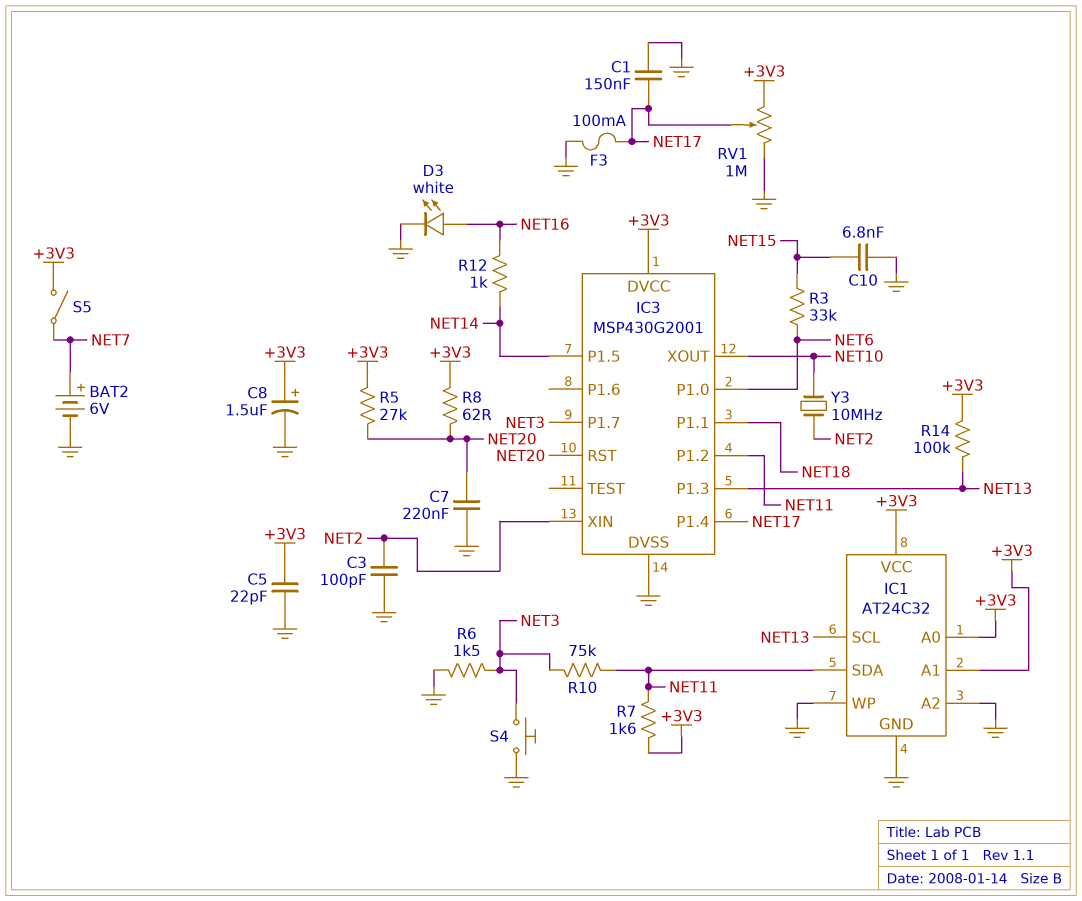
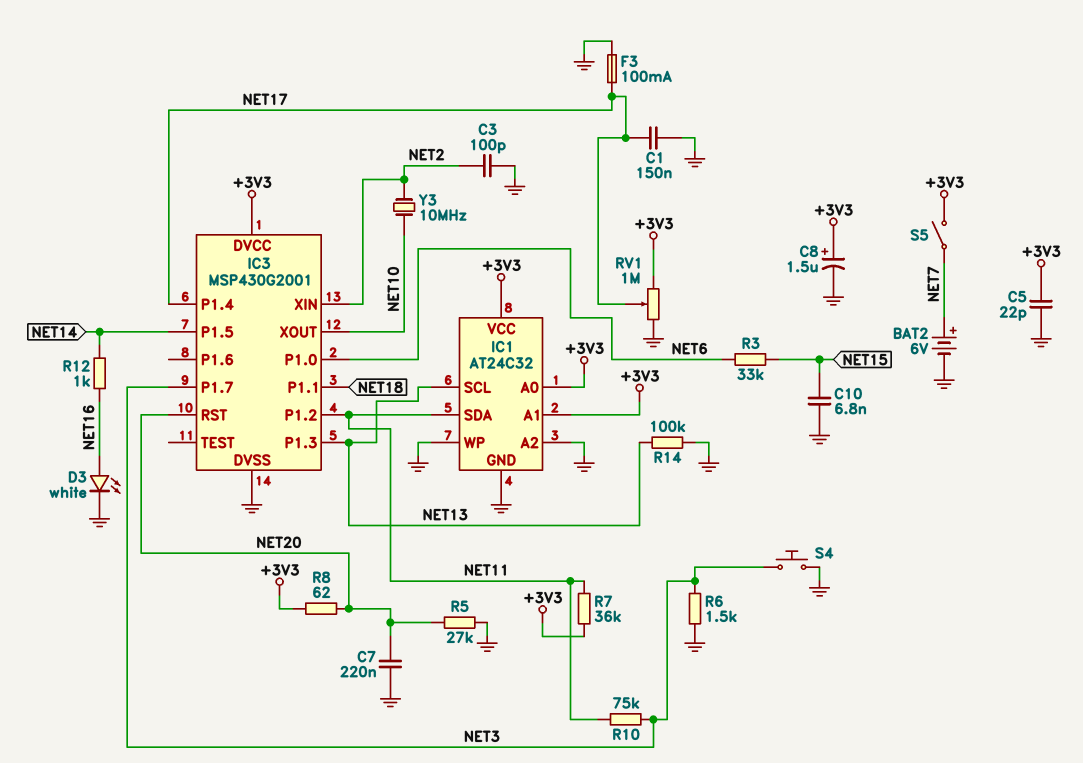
R5: 27k (+3V3, NET20) -> 27k (GND, NET20)
R7: 1.6k (+3V3, NET11) -> 36k (+3V3, NET11)
R14: 100k (+3V3, NET13) -> 100k (GND, NET13)

